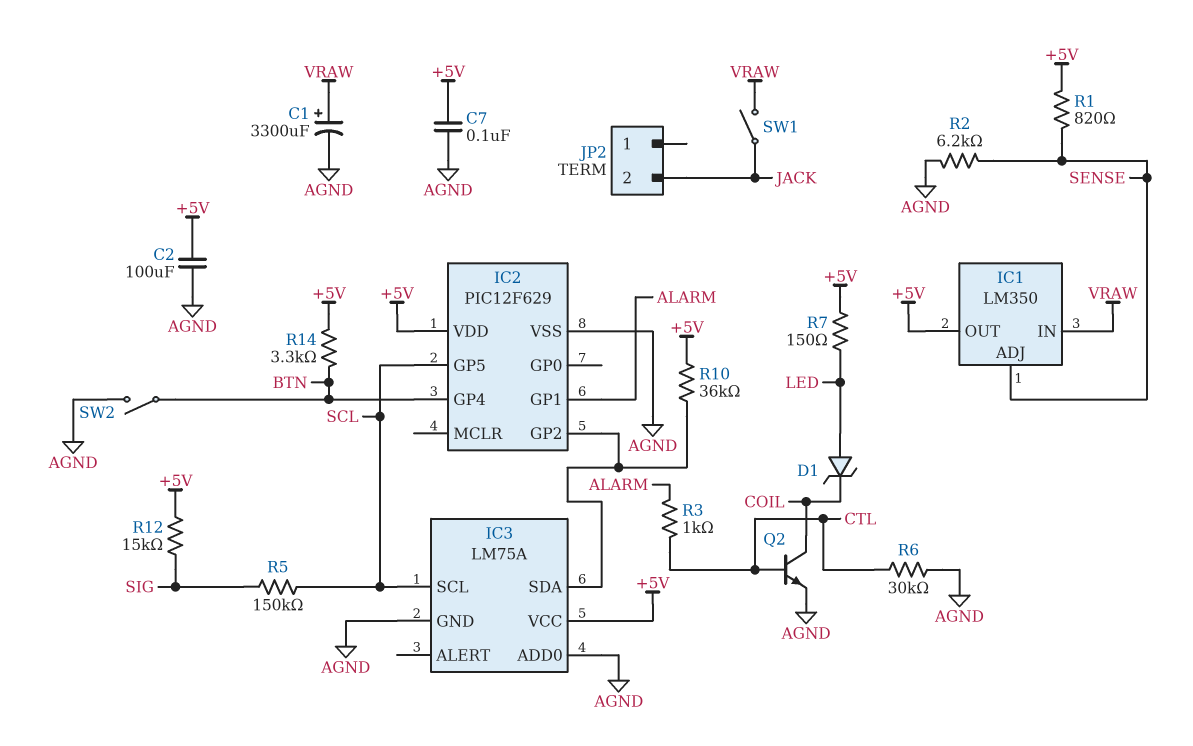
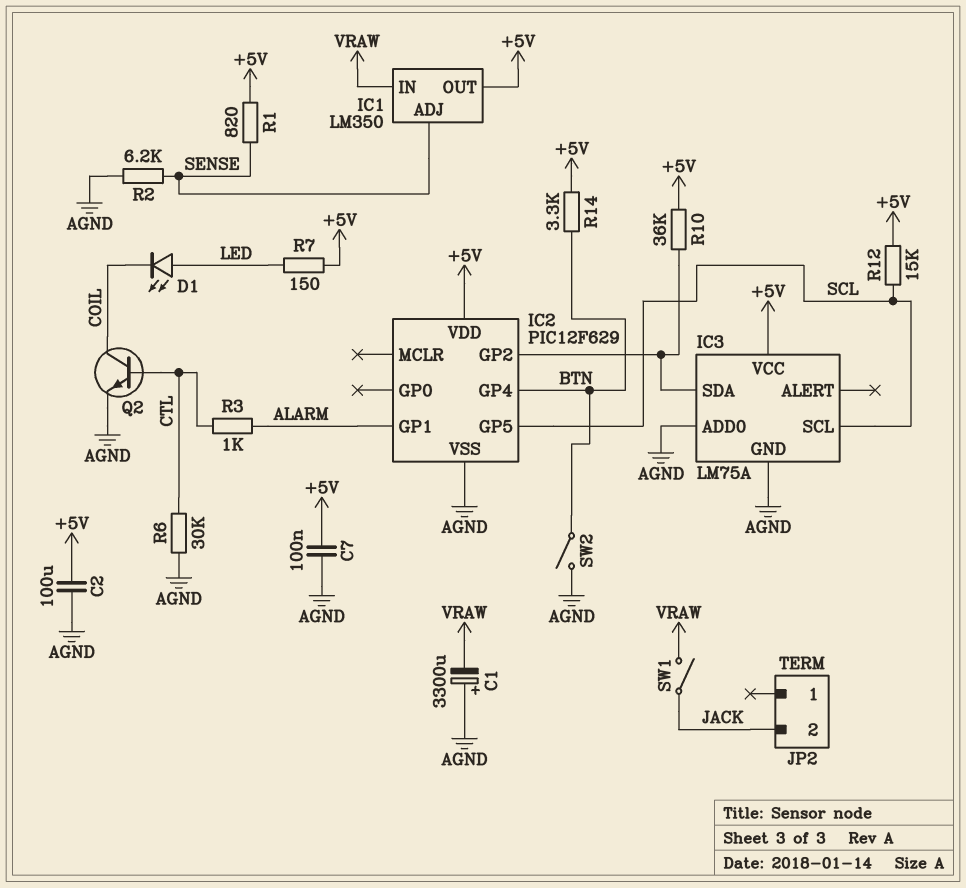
C1: 3300uF (plus VRAW, minus AGND) -> 3300uF (plus AGND, minus VRAW)
D1: zener (A LED, K COIL) -> LED (A LED, K COIL)
R5: 150k (SCL, SIG) -> none
R12: 15k (+5V, SIG) -> 15k (+5V, SCL)

